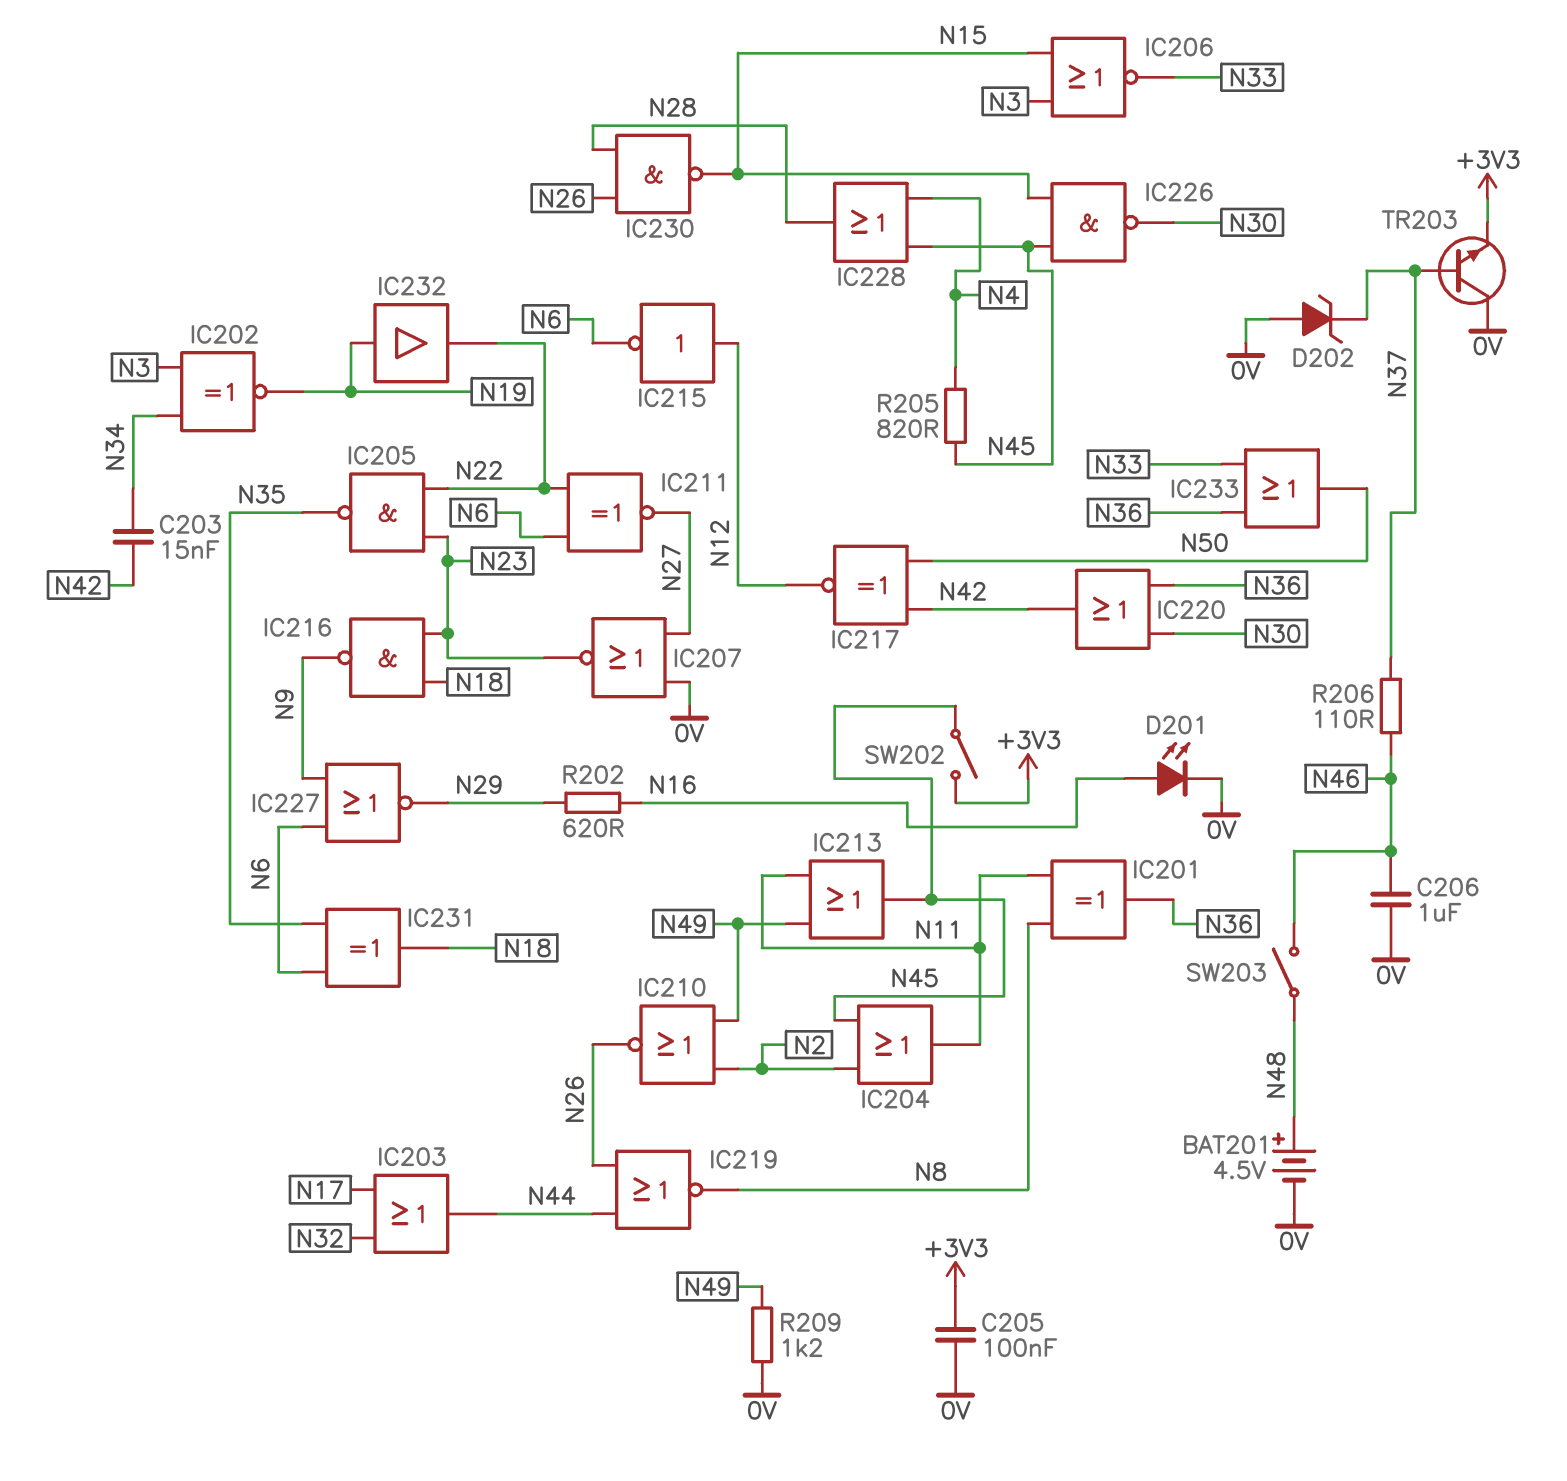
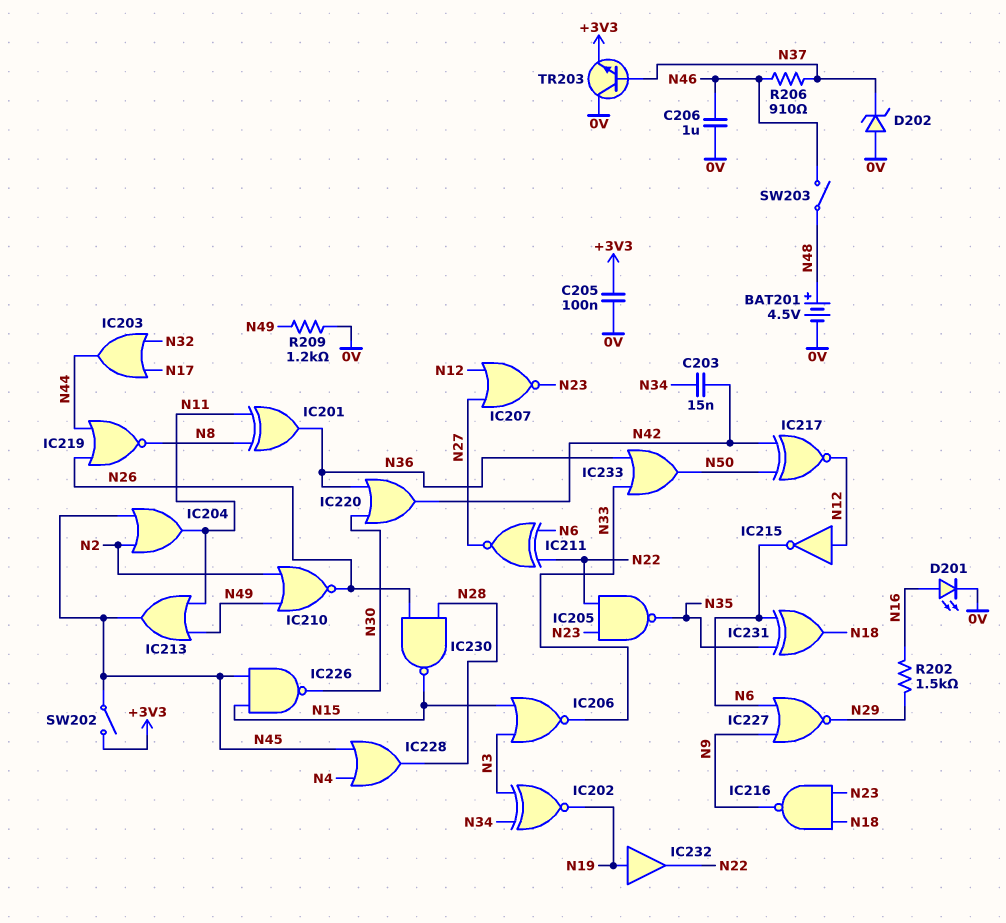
IC207: NOR (in 0V, in N27, out N23) -> NOR (in N12, in N27, out N23)
R202: 620 (N16, N29) -> 1.5k (N16, N29)
R205: 820 (N4, N45) -> none
R206: 110 (N37, N46) -> 910 (N37, N46)

